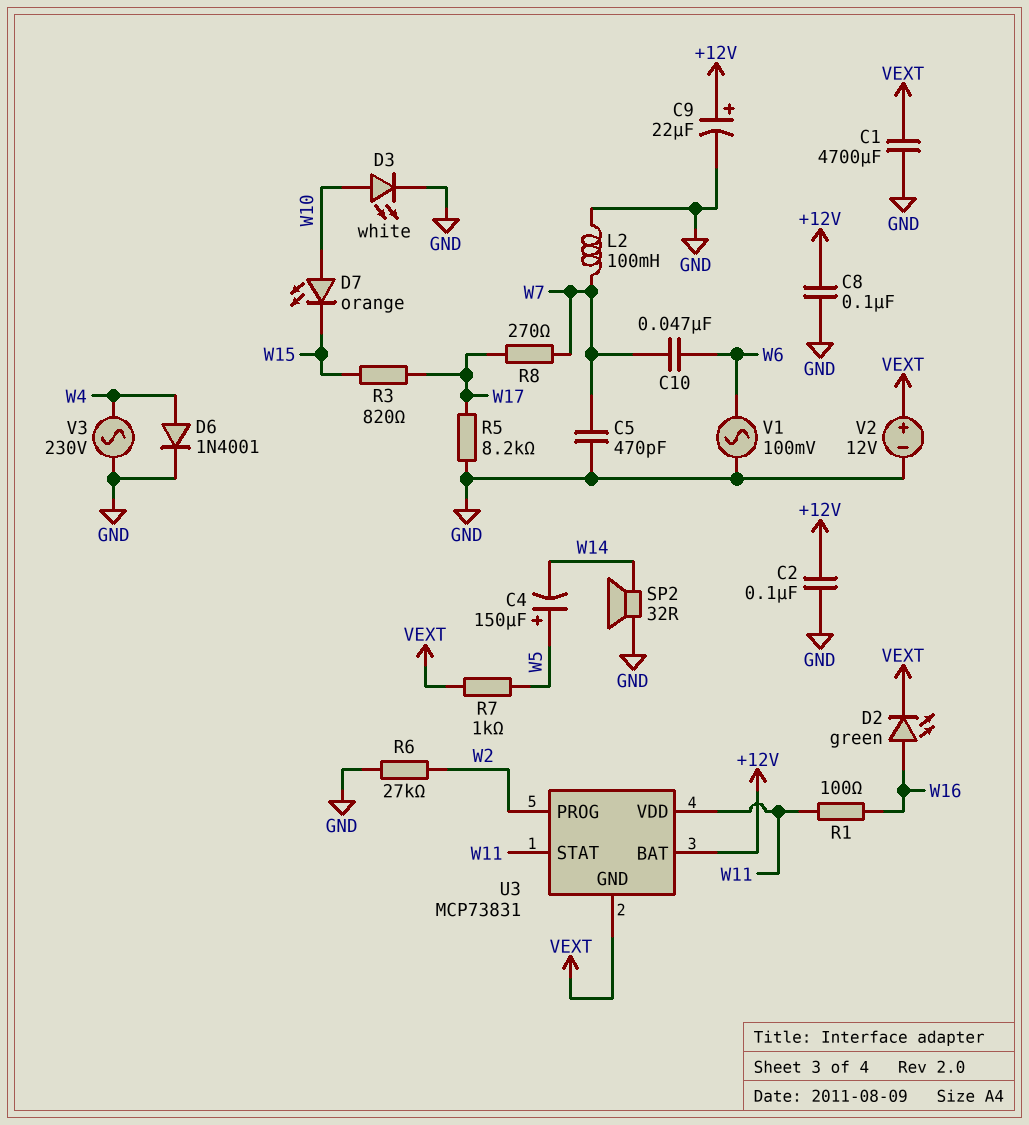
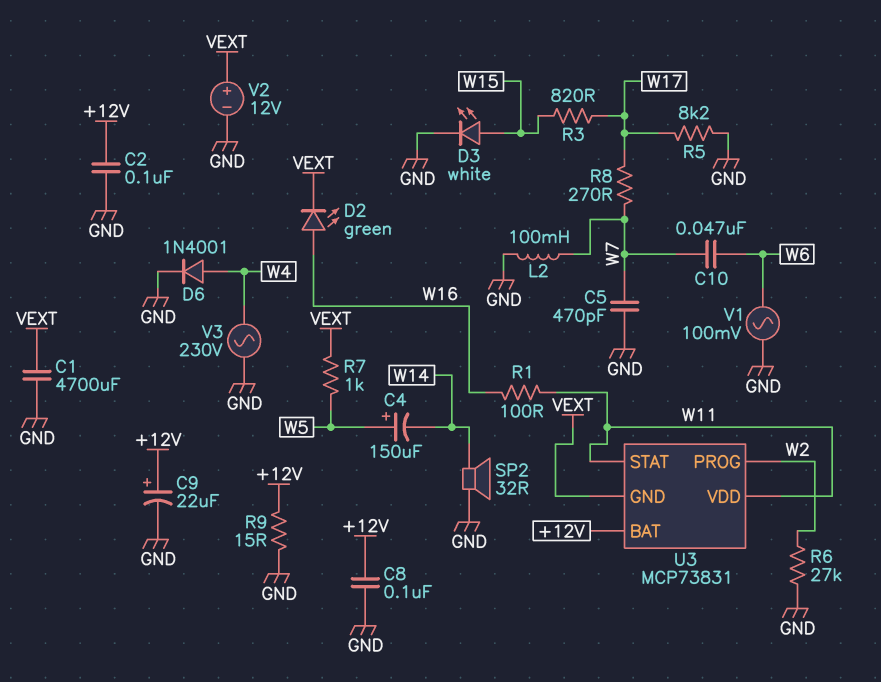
D3: LED white (A W10, K GND) -> LED white (A W15, K GND)
D7: LED orange (A W10, K W15) -> none
R9: none -> 15 (+12V, GND)

